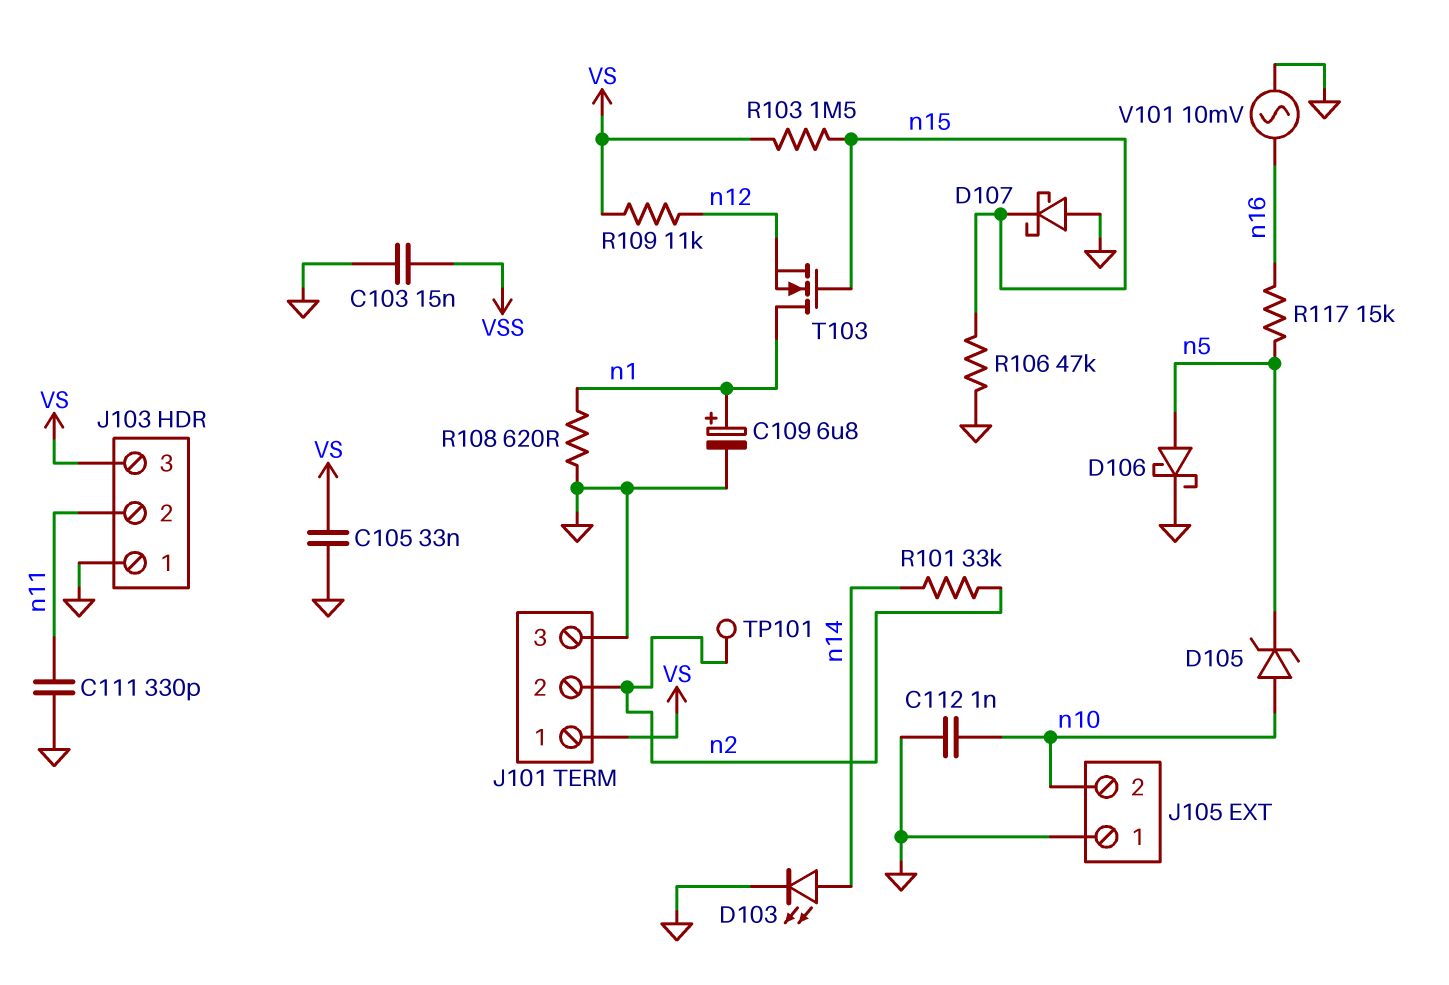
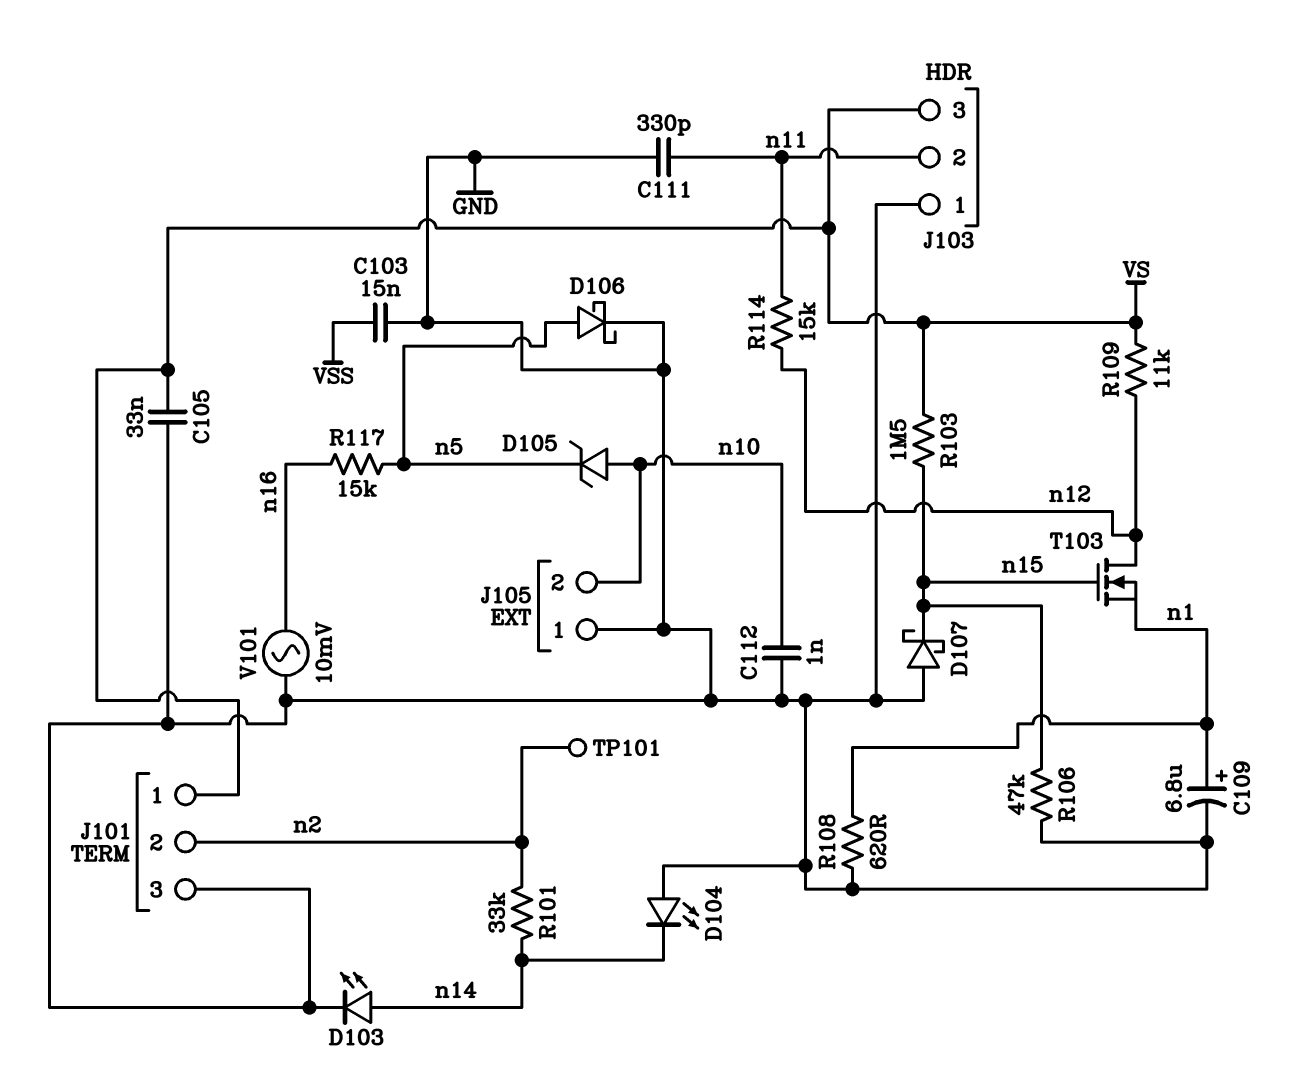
D104: none -> LED (A GND, K n14)
R114: none -> 15k (n11, n12)
T103: NMOS (G n15, D n1, S n12) -> NMOS (G n15, D n12, S n1)

